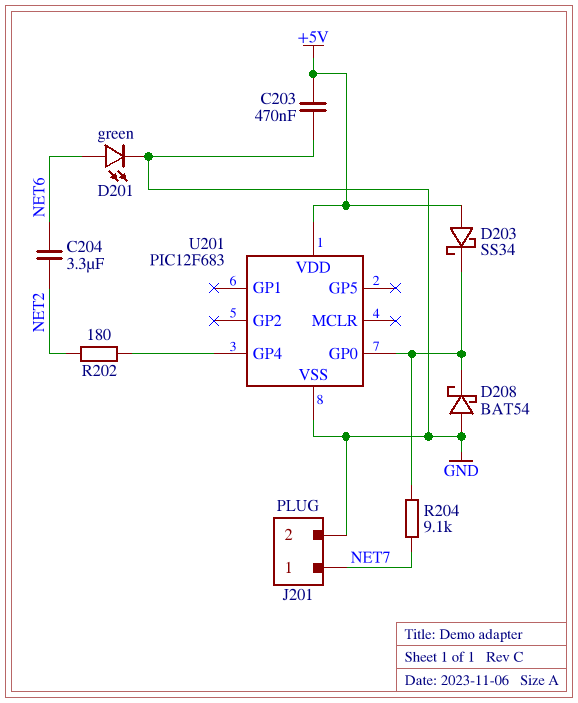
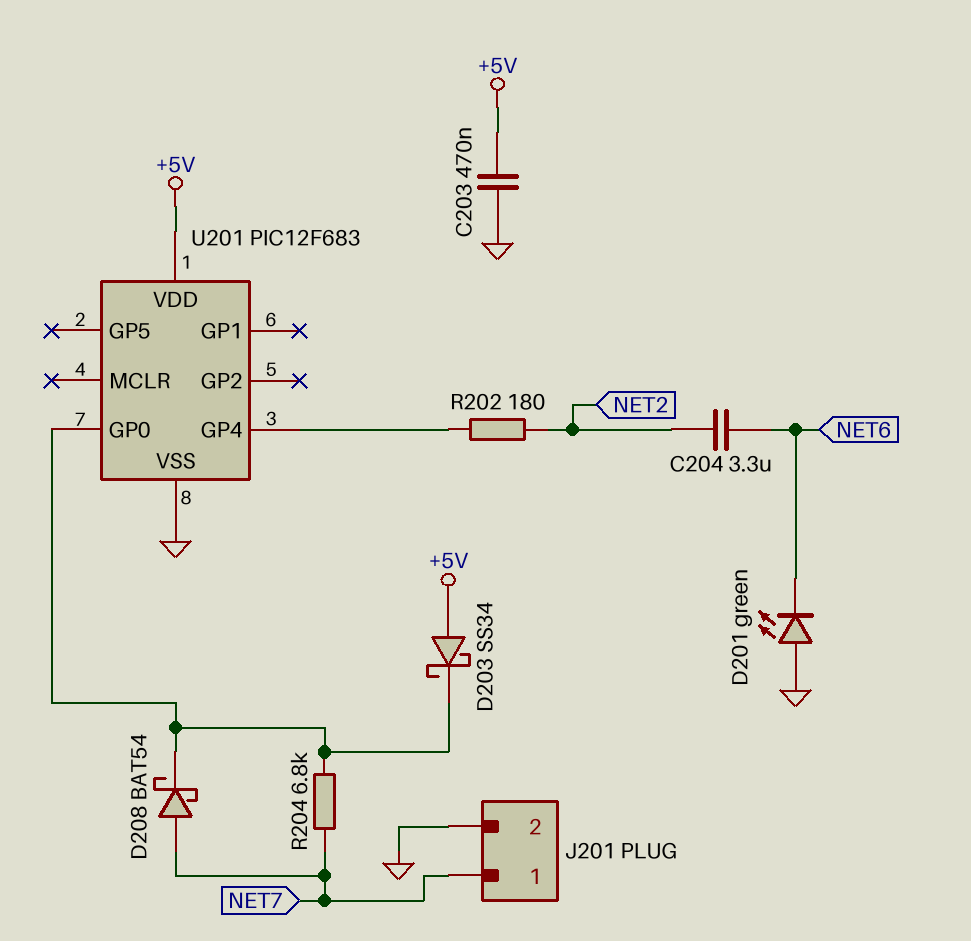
D201: LED green (A NET6, K GND) -> LED green (A GND, K NET6)
D208: schottky BAT54 (A GND, K U201/GP0) -> schottky BAT54 (A NET7, K U201/GP0)
R204: 9.1k (NET7, U201/GP0) -> 6.8k (NET7, U201/GP0)

